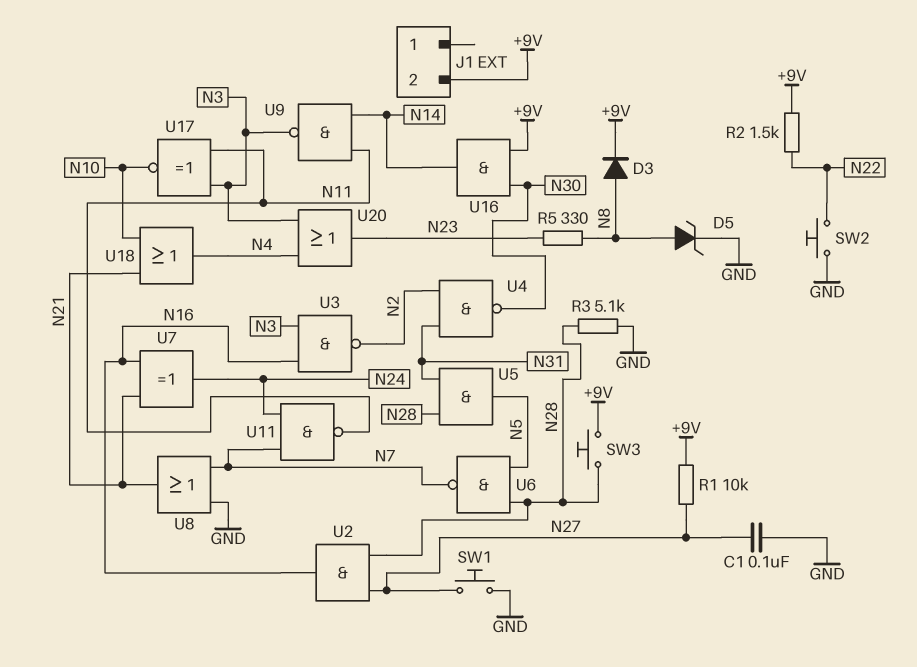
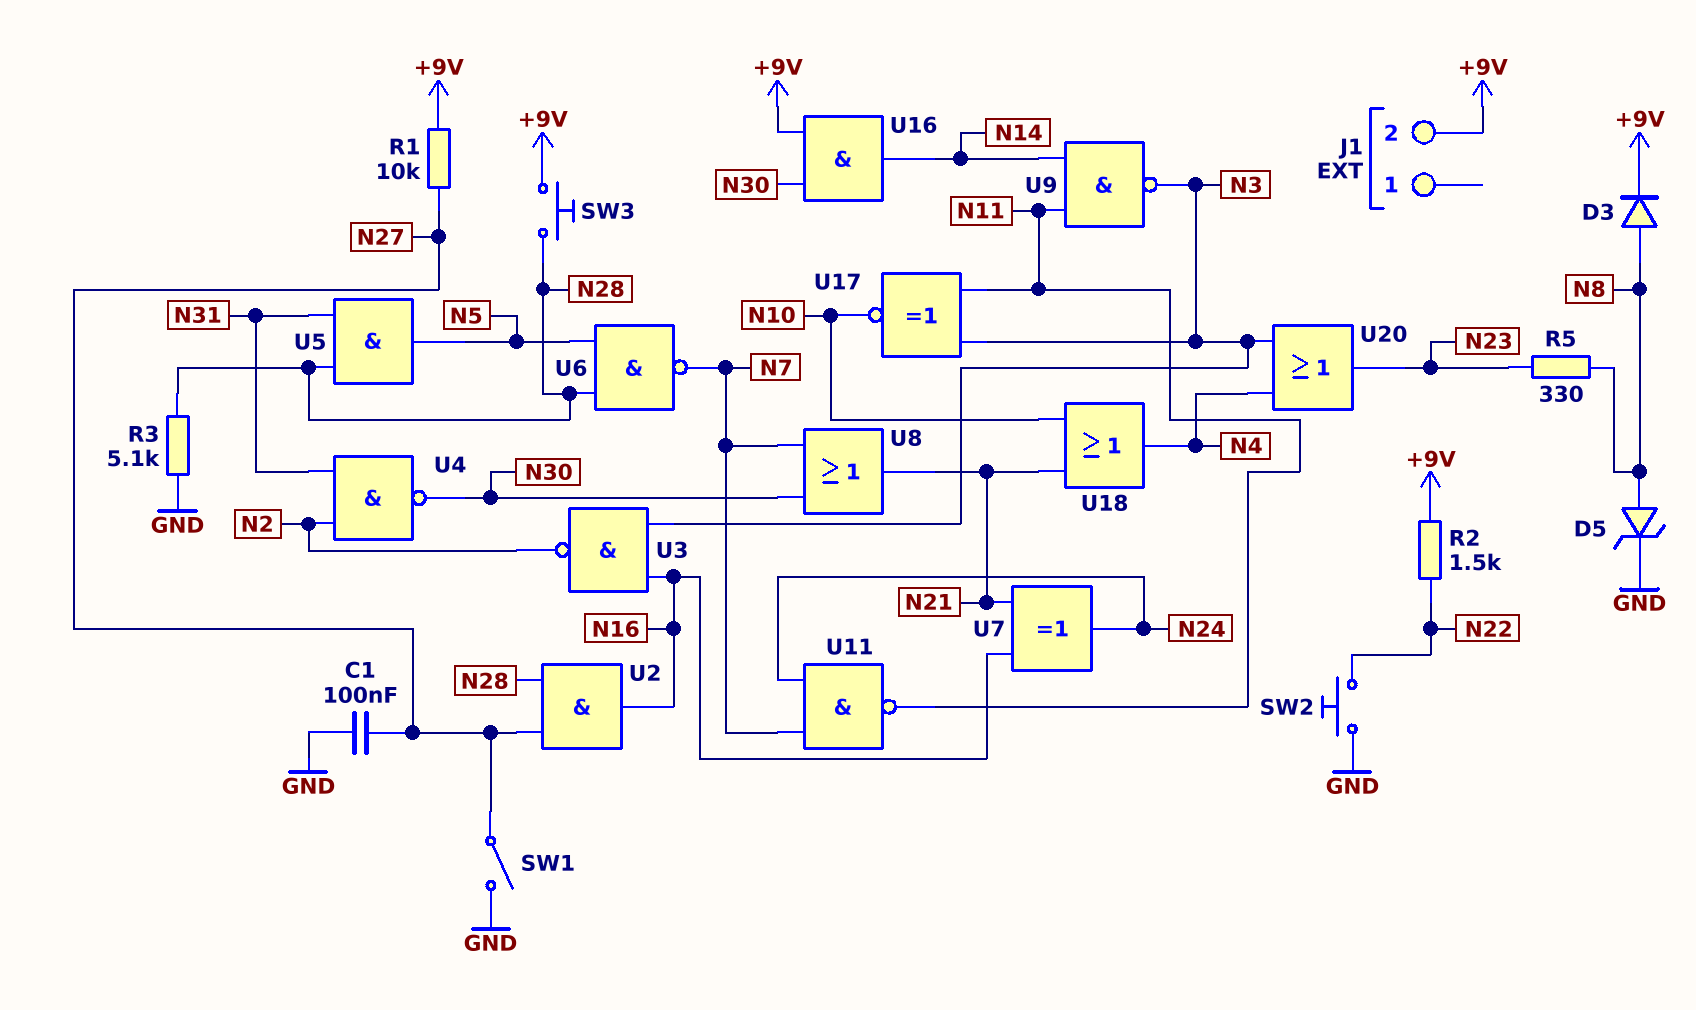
SW1: button (GND, N27) -> switch (GND, N27)
U8: OR (in GND, in N7, out N21) -> OR (in N7, in N30, out N21)

